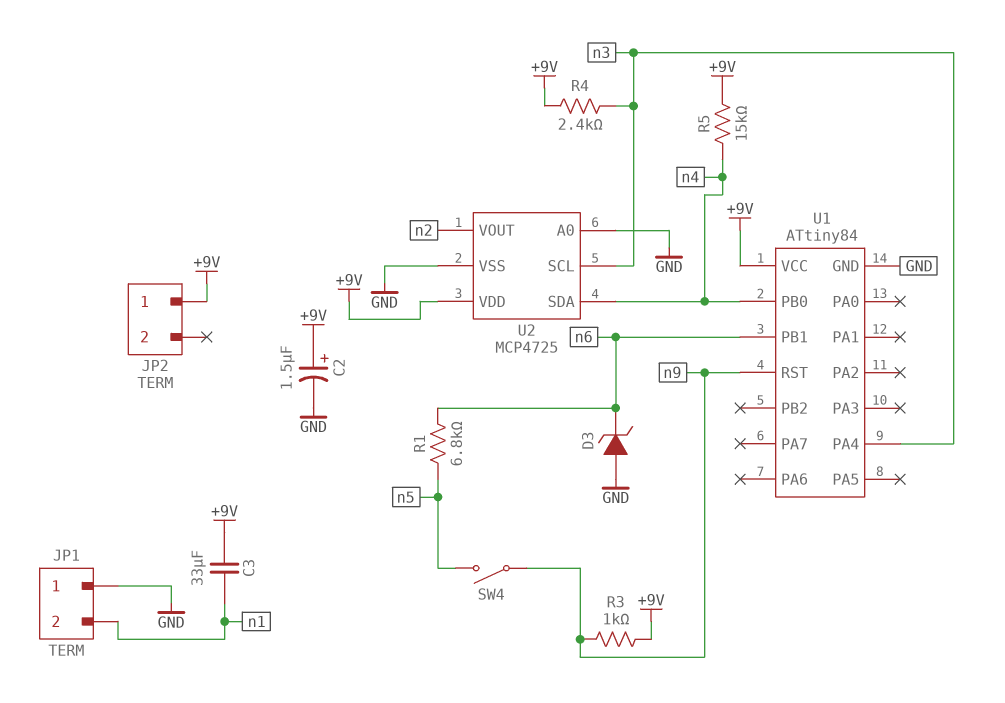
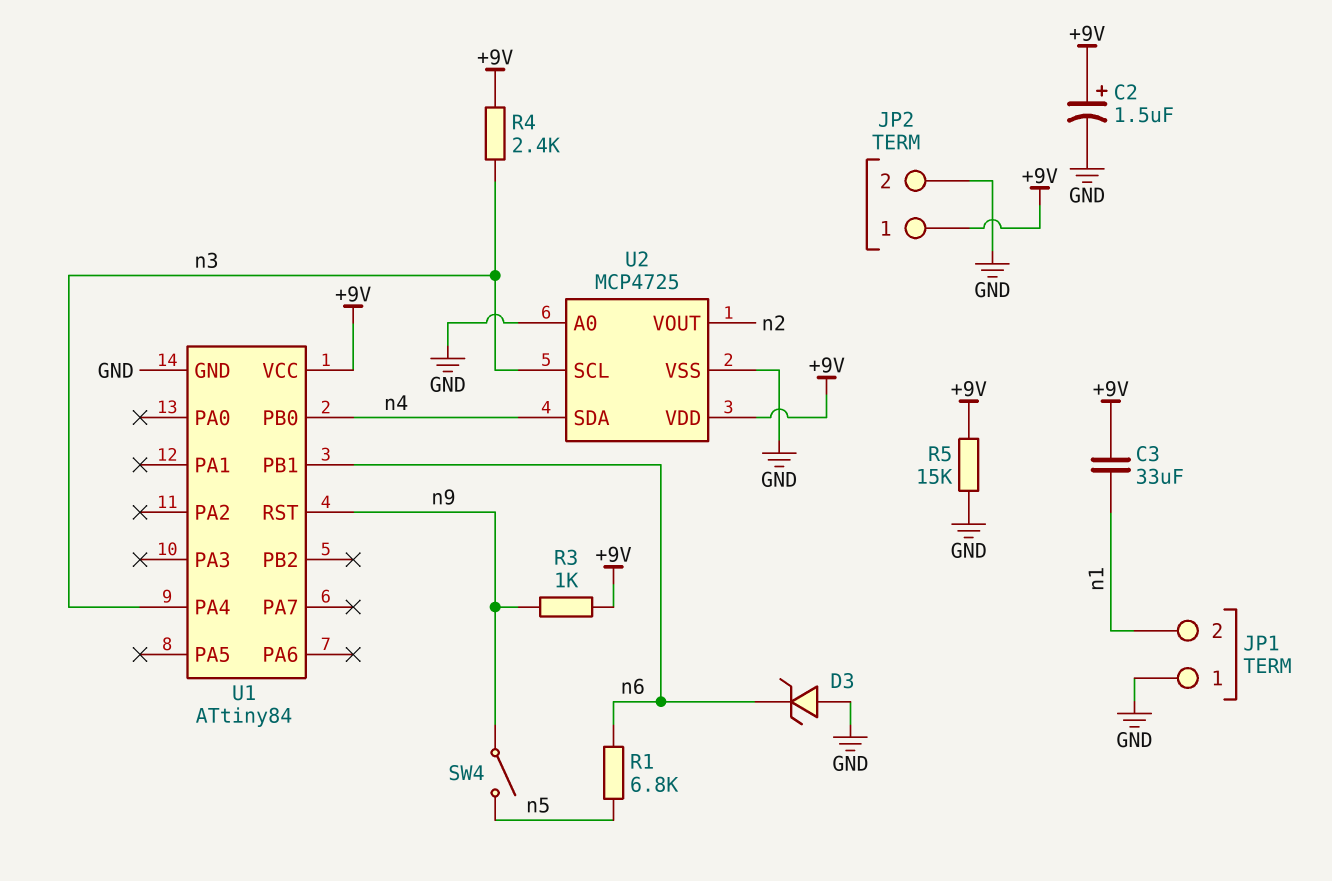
JP2 pin 2: none -> GND
R5: 15k (+9V, n4) -> 15k (+9V, GND)

